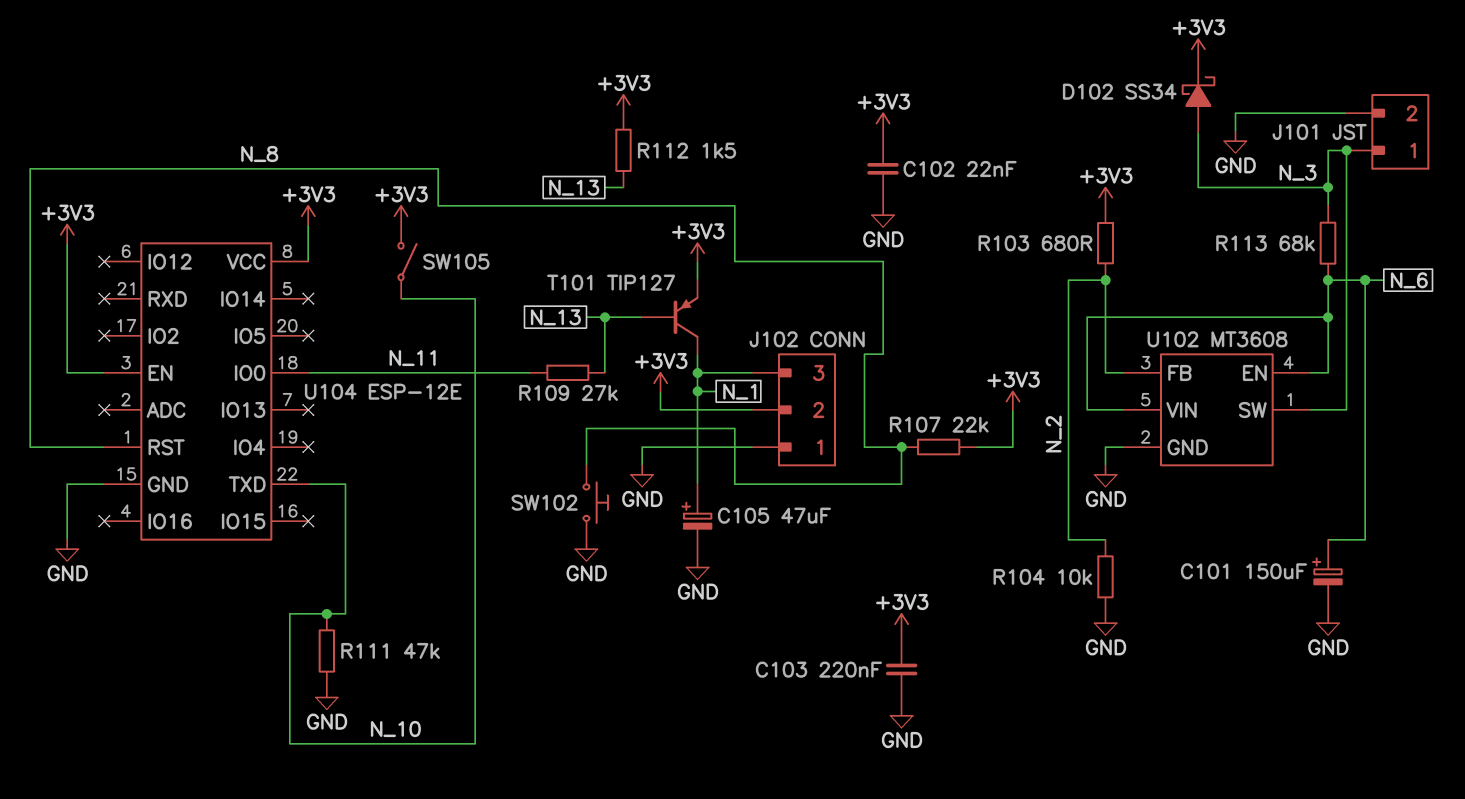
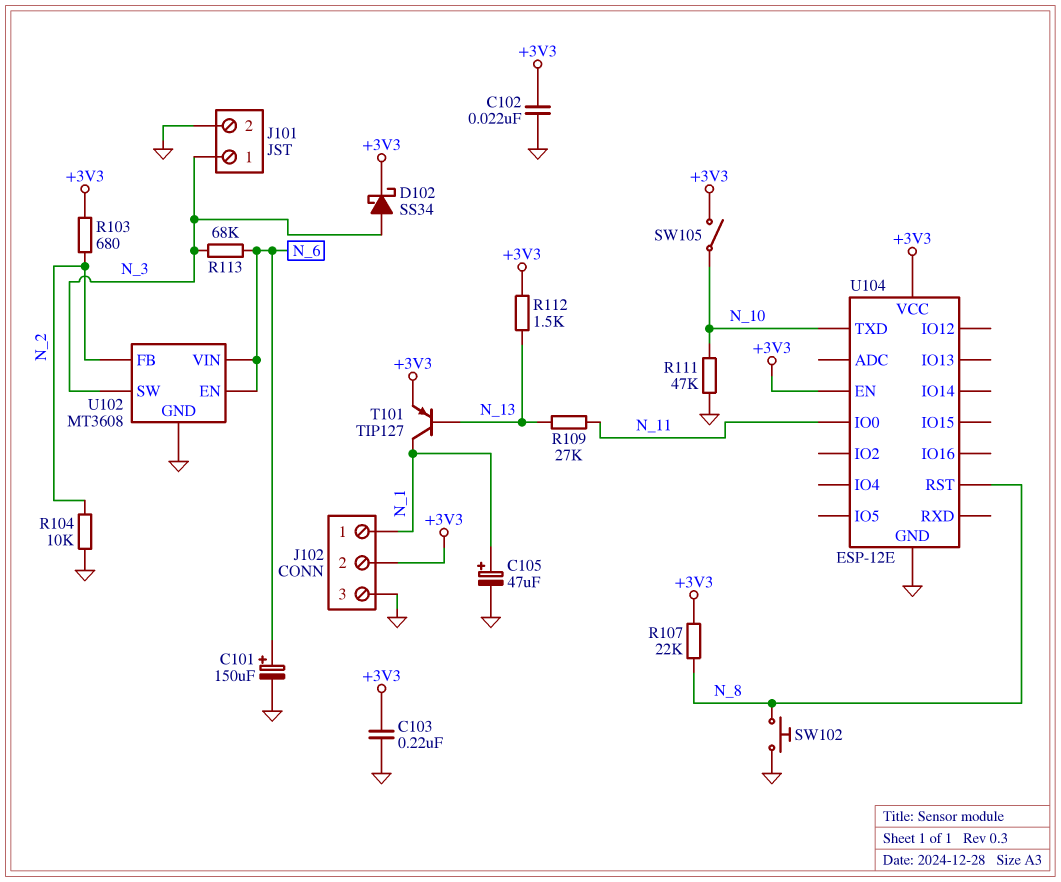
J102 pin 1: GND -> N_1
J102 pin 3: N_1 -> GND

